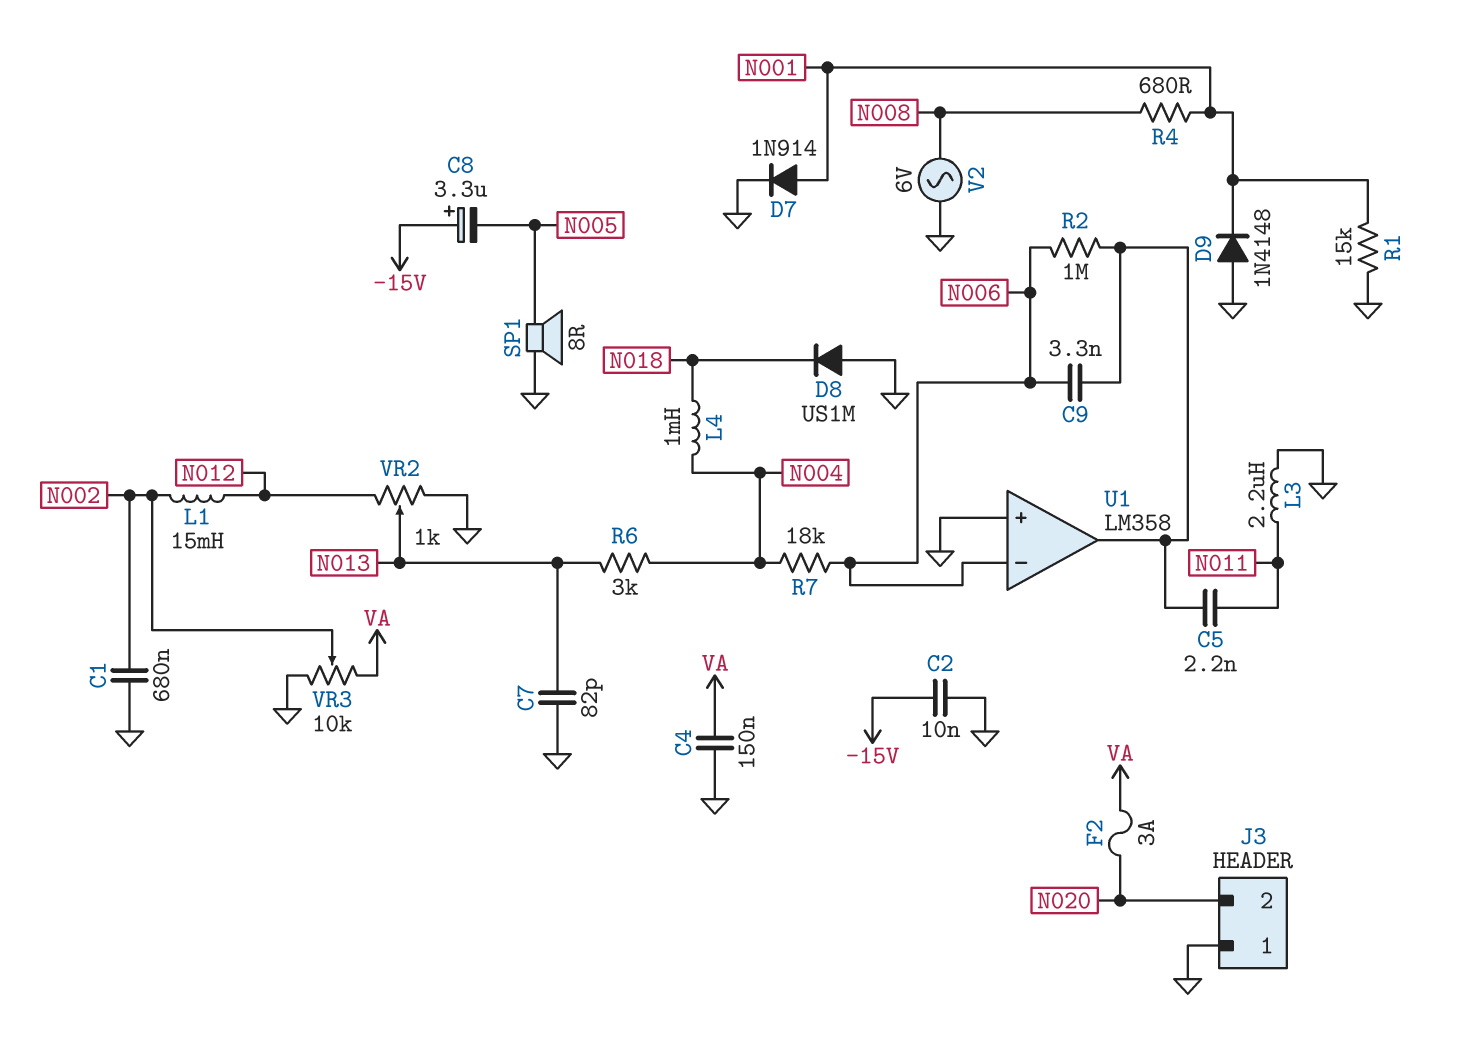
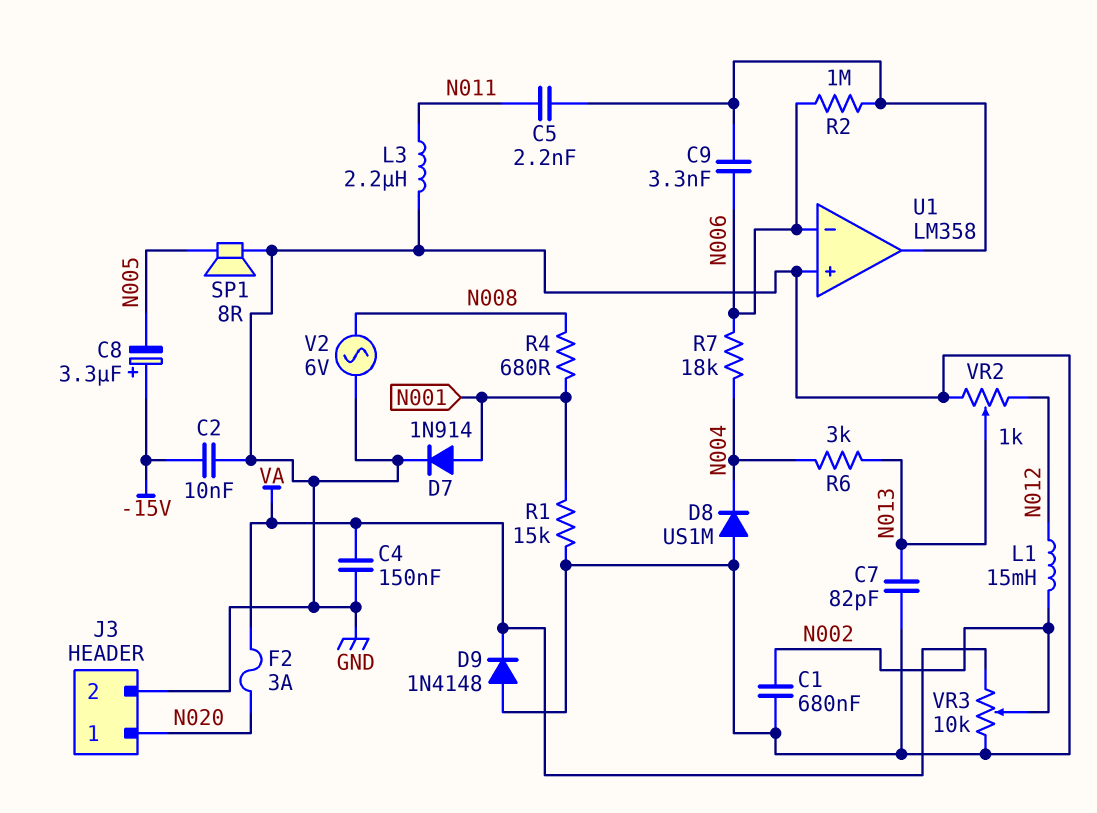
D8: diode US1M (A GND, K N018) -> diode US1M (A GND, K N004)
D9: diode 1N4148 (A GND, K N001) -> diode 1N4148 (A GND, K VA)
J3 pin 1: GND -> N020
J3 pin 2: N020 -> GND
L4: 1mH (N004, N018) -> none

